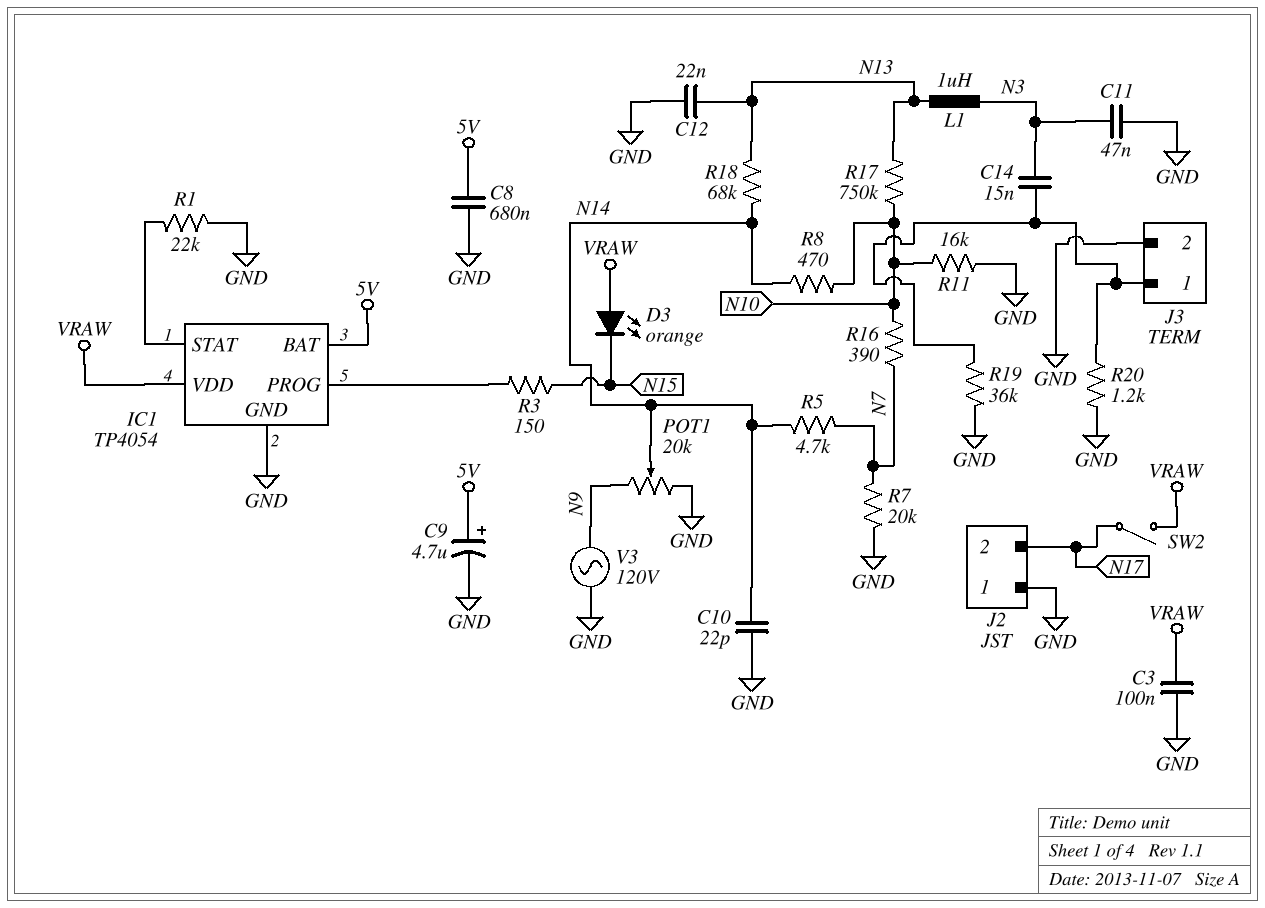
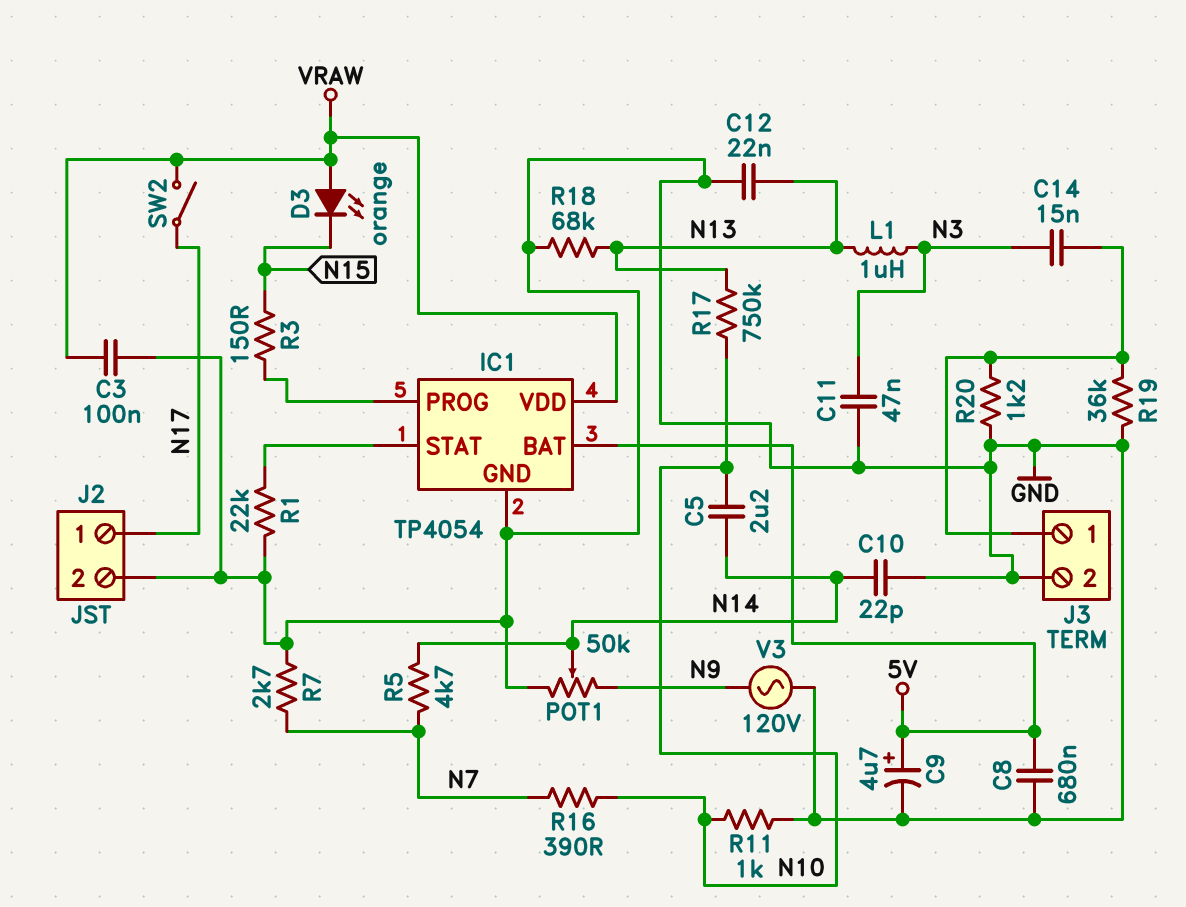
C5: none -> 2.2uF (N10, N14)
J2 pin 1: GND -> N17
J2 pin 2: N17 -> GND
POT1: 20k (GND, N9, wiper N14) -> 50k (GND, N9, wiper N14)
R7: 20k (GND, N7) -> 2.7k (GND, N7)
R8: 470 (N10, N14) -> none
R11: 16k (GND, N10) -> 1k (GND, N10)
R18: 68k (N13, N14) -> 68k (GND, N13)

